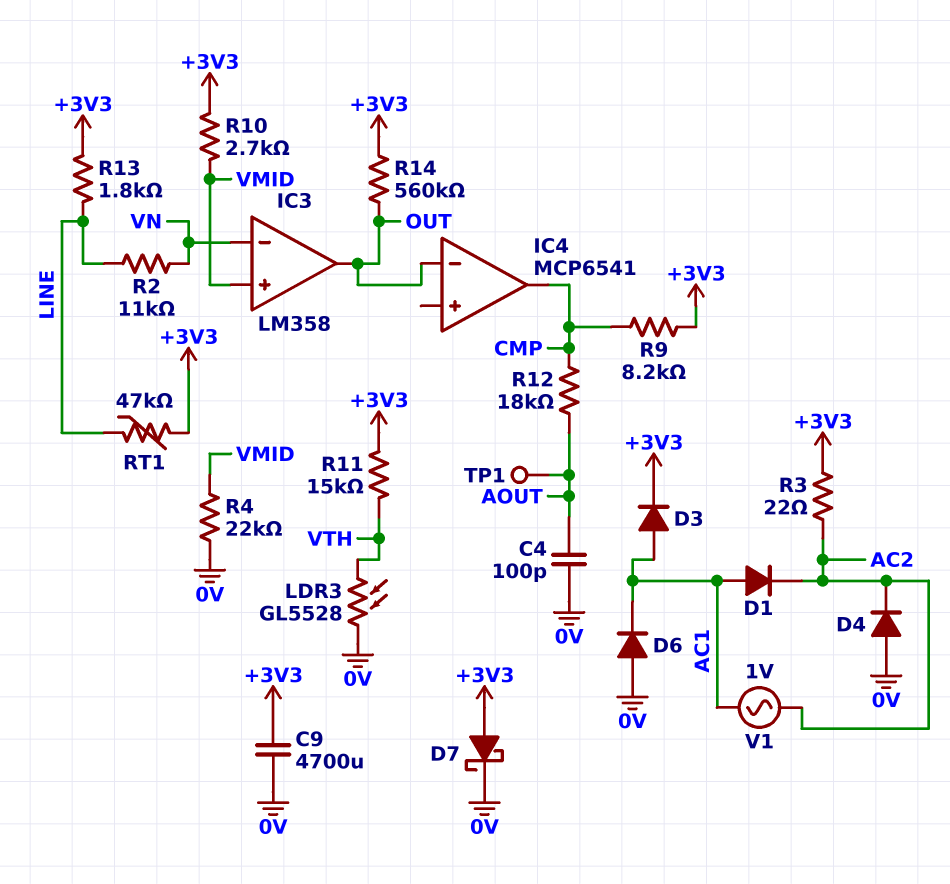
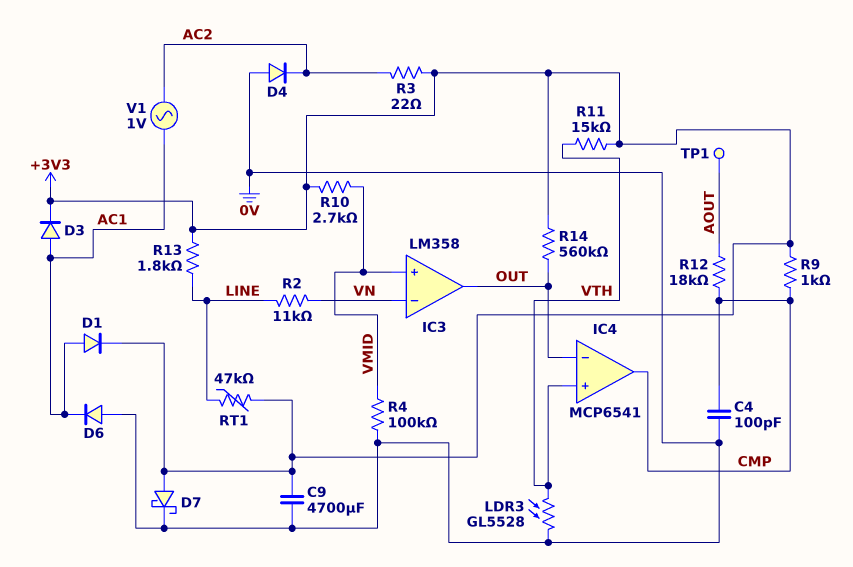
C4: 100pF (0V, AOUT) -> 100pF (0V, CMP)
D1: diode (A AC1, K AC2) -> diode (A AC1, K +3V3)
IC4 pin in+: none -> VTH
R4: 22k (0V, VMID) -> 100k (0V, VMID)
R9: 8.2k (+3V3, CMP) -> 1k (+3V3, CMP)

